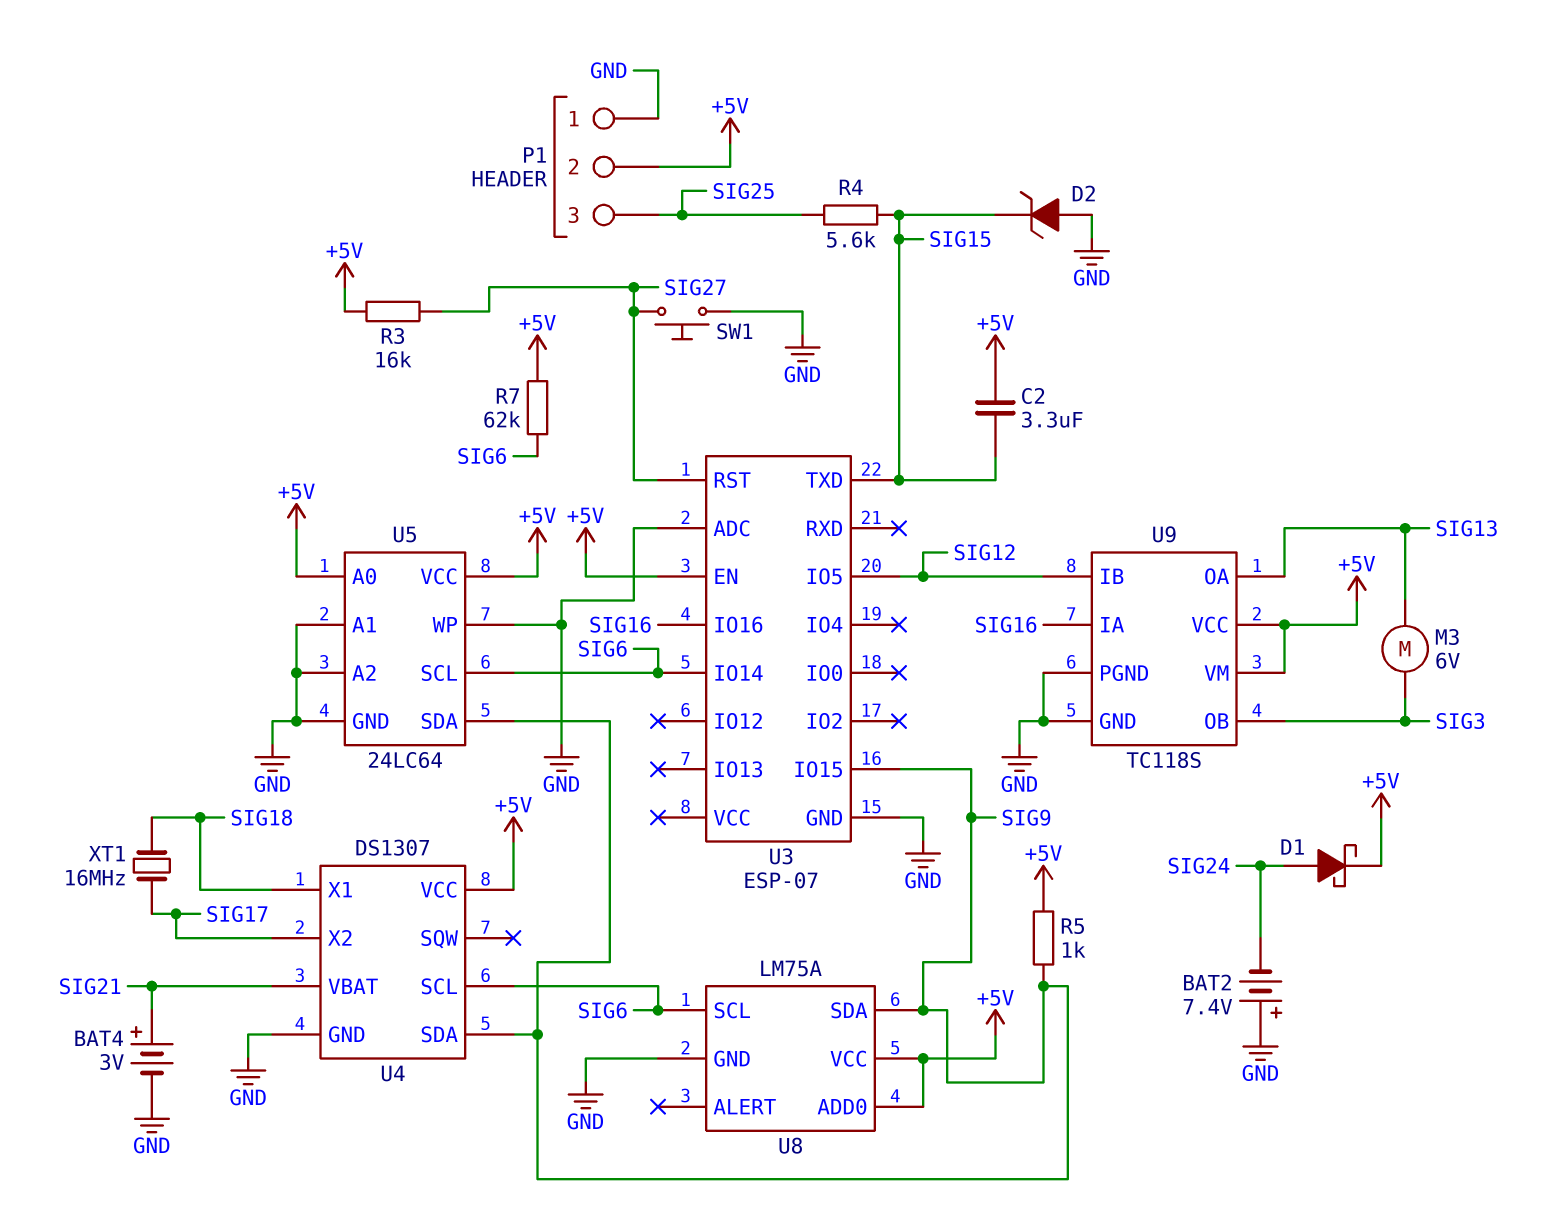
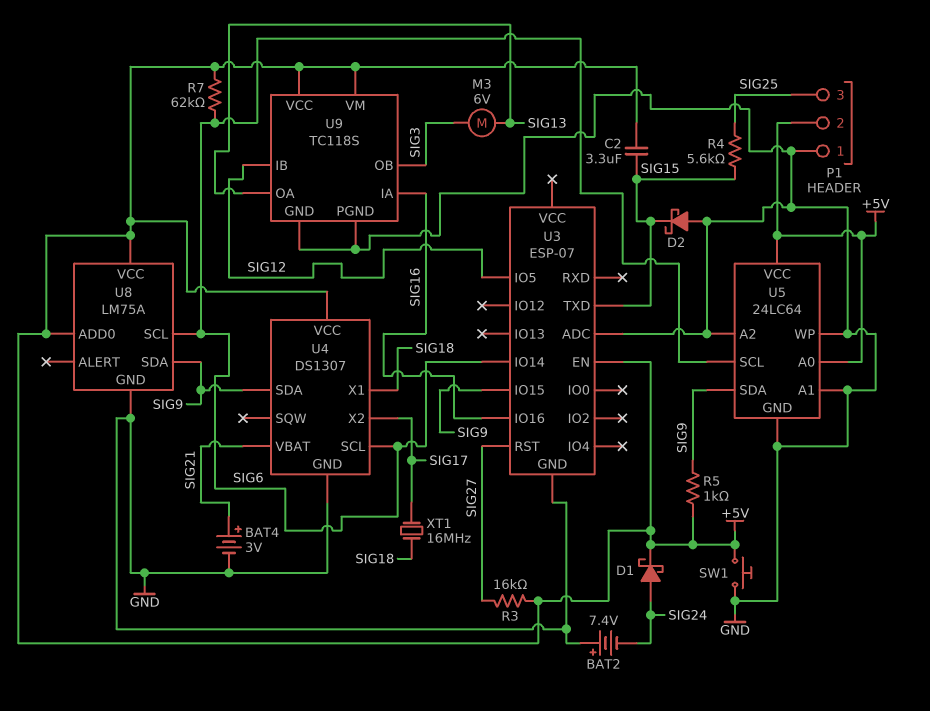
D2: zener (A GND, K SIG15) -> schottky (A GND, K SIG15)
SW1: button (GND, SIG27) -> button (+5V, GND)

